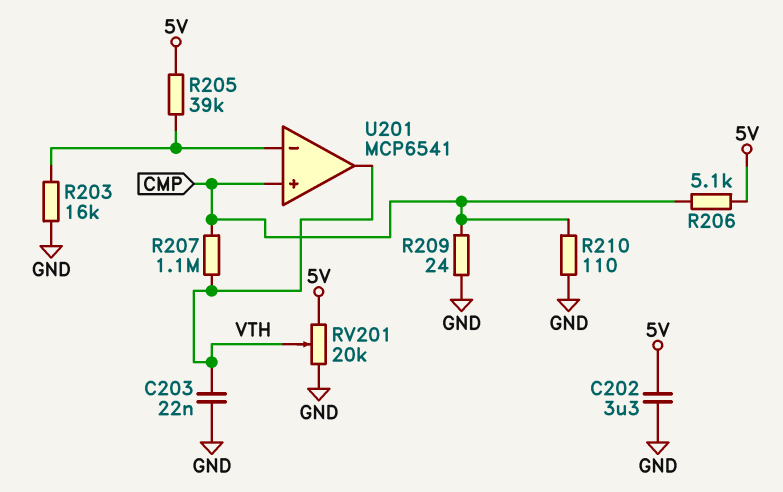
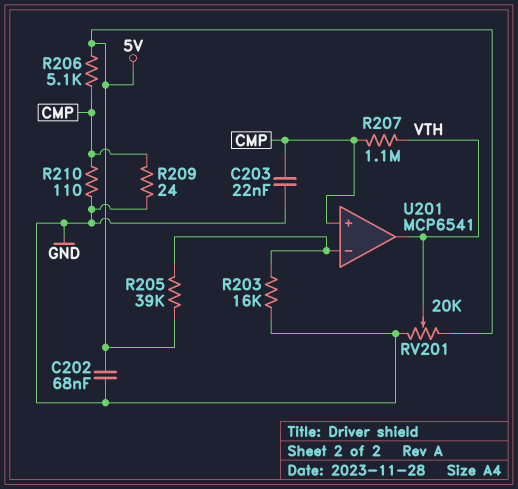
C202: 3.3uF (5V, GND) -> 68nF (5V, GND)
C203: 22nF (GND, VTH) -> 22nF (CMP, GND)

